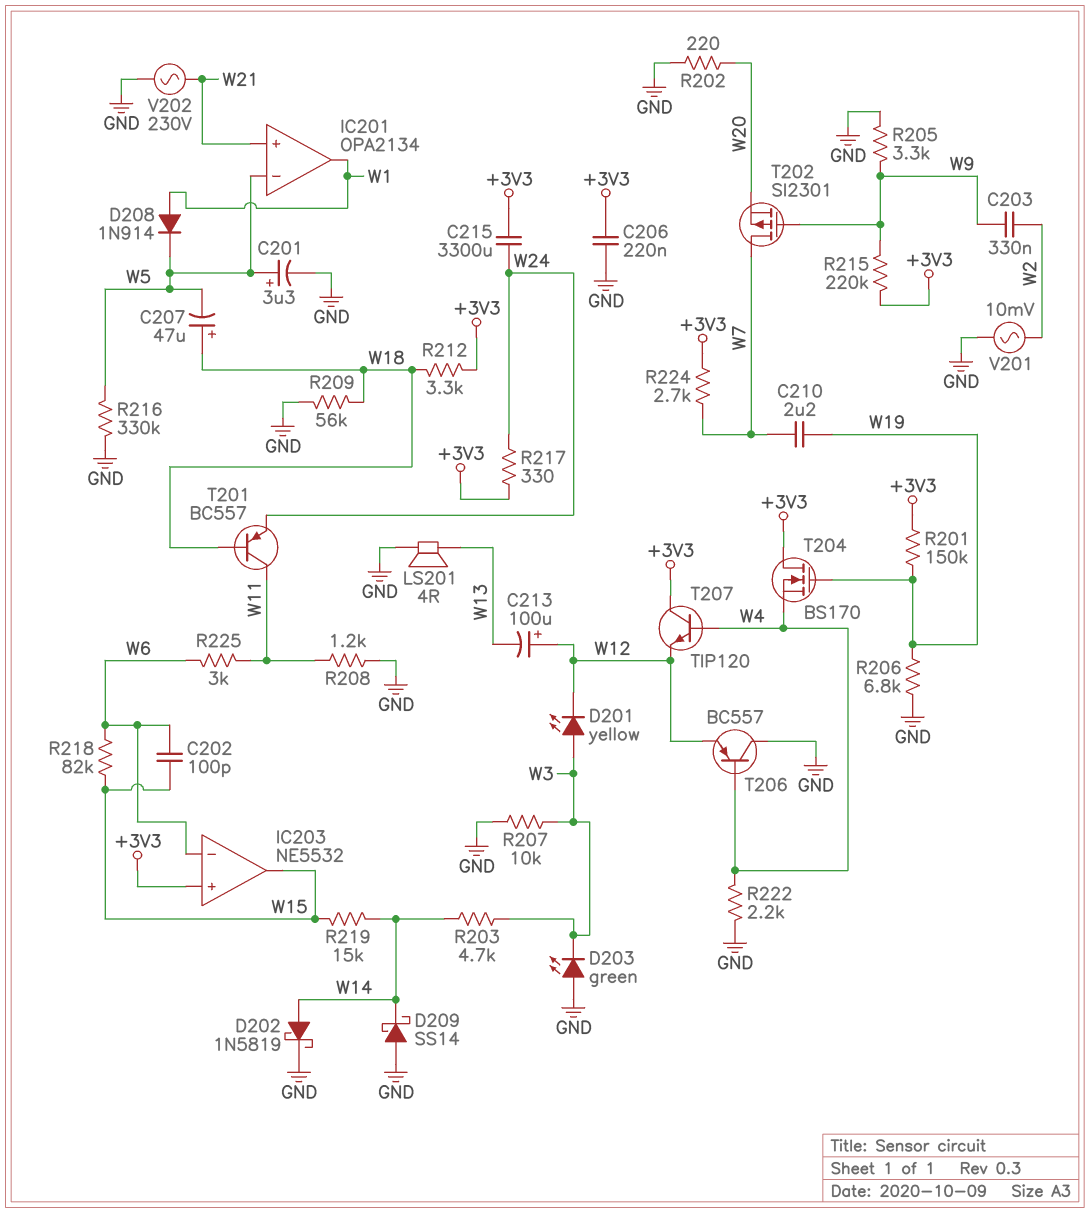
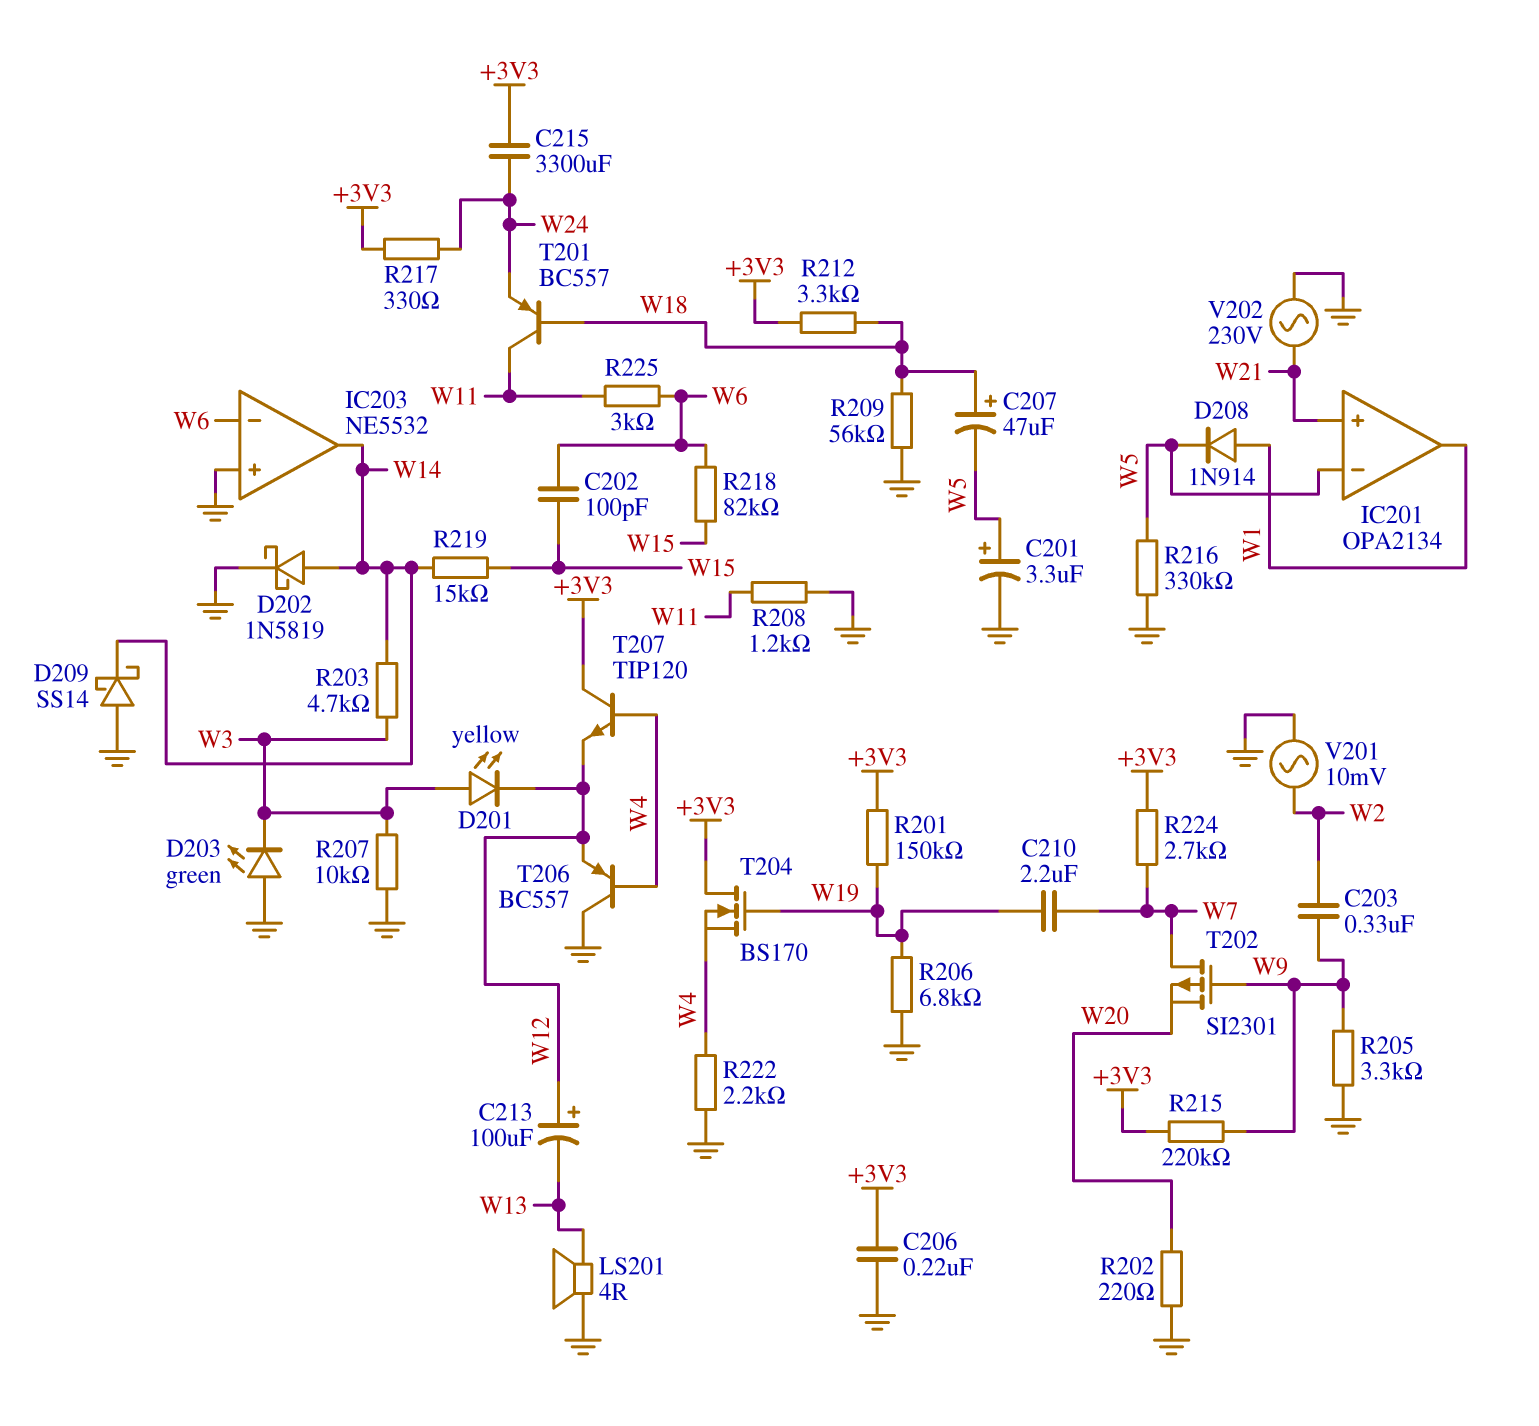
IC203 pin in+: +3V3 -> GND
IC203 pin out: W15 -> W14

